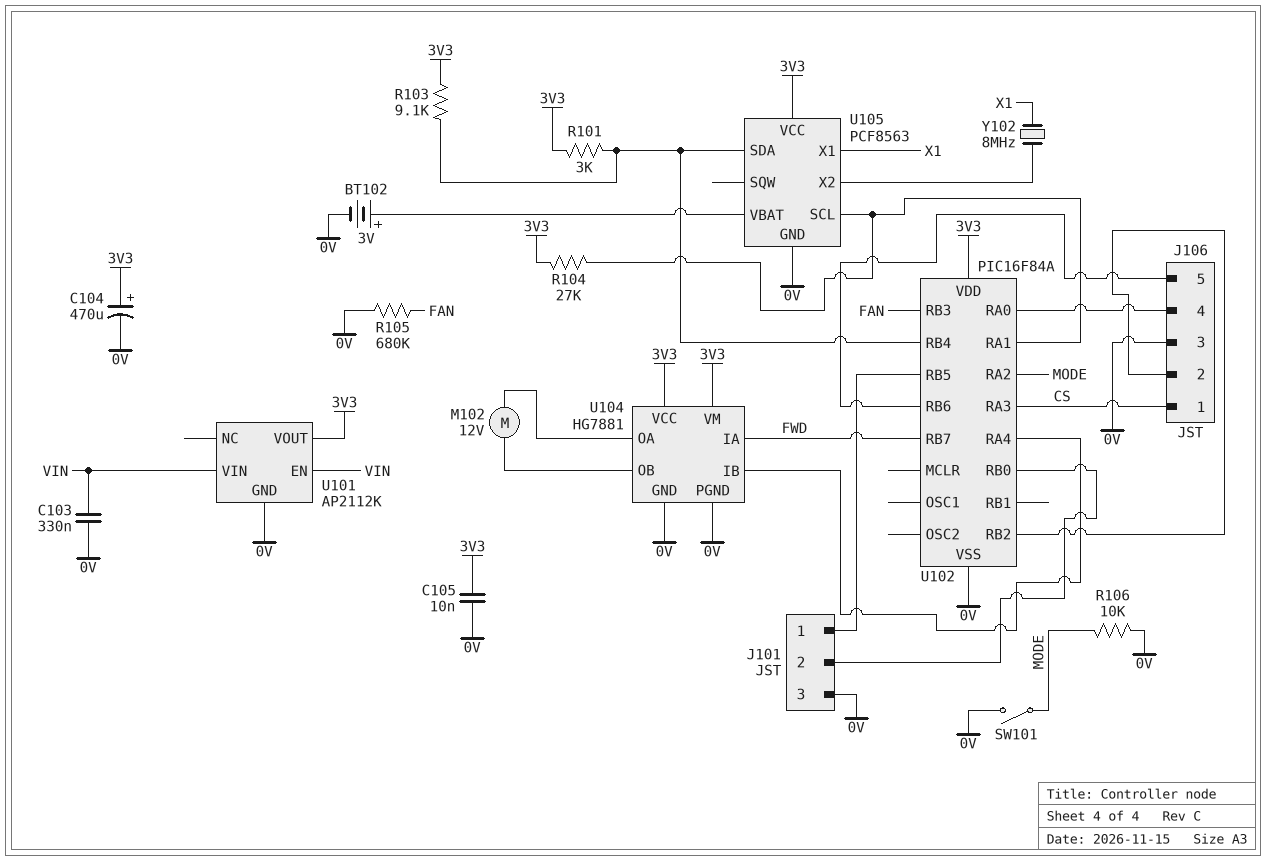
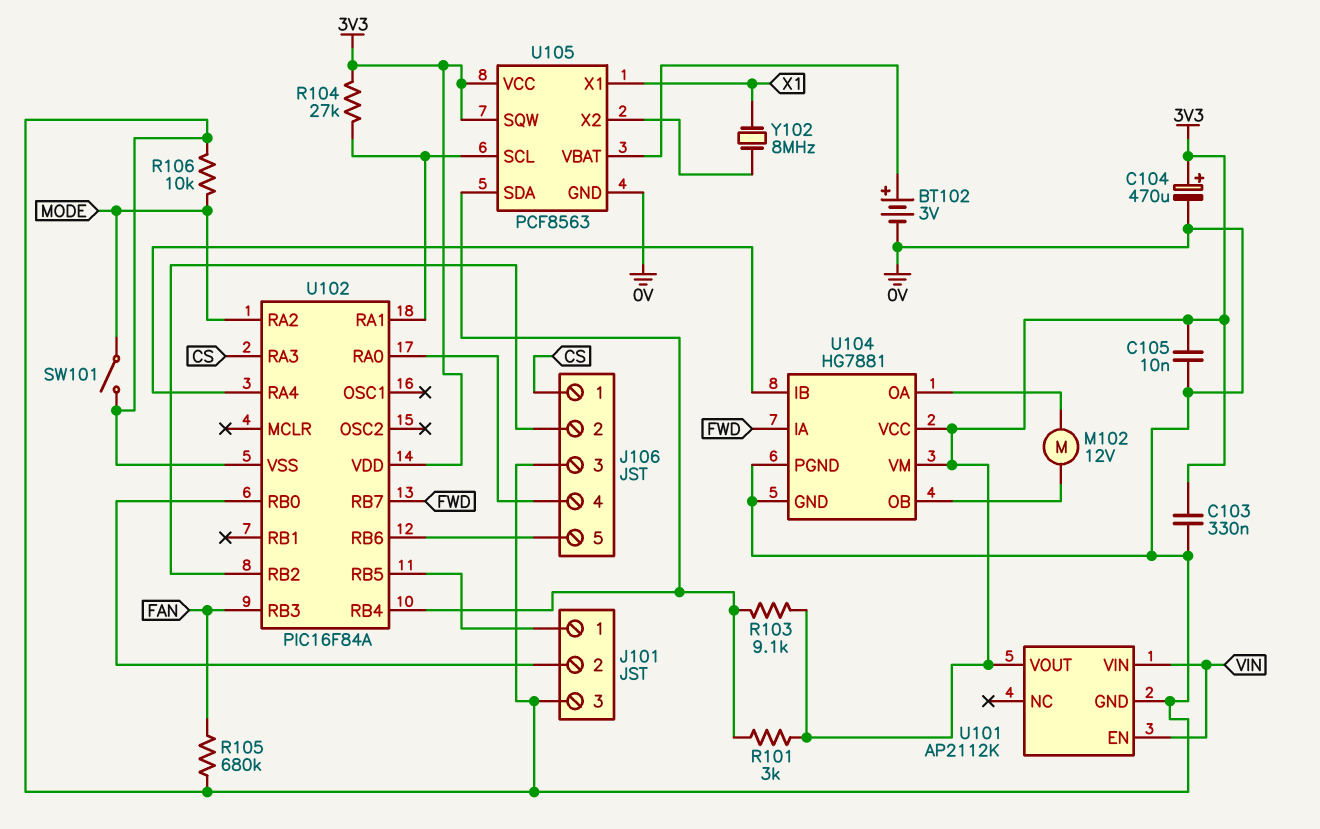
C103: 330nF (0V, VIN) -> 330nF (0V, 3V3)
U105 pin SQW: none -> 3V3

